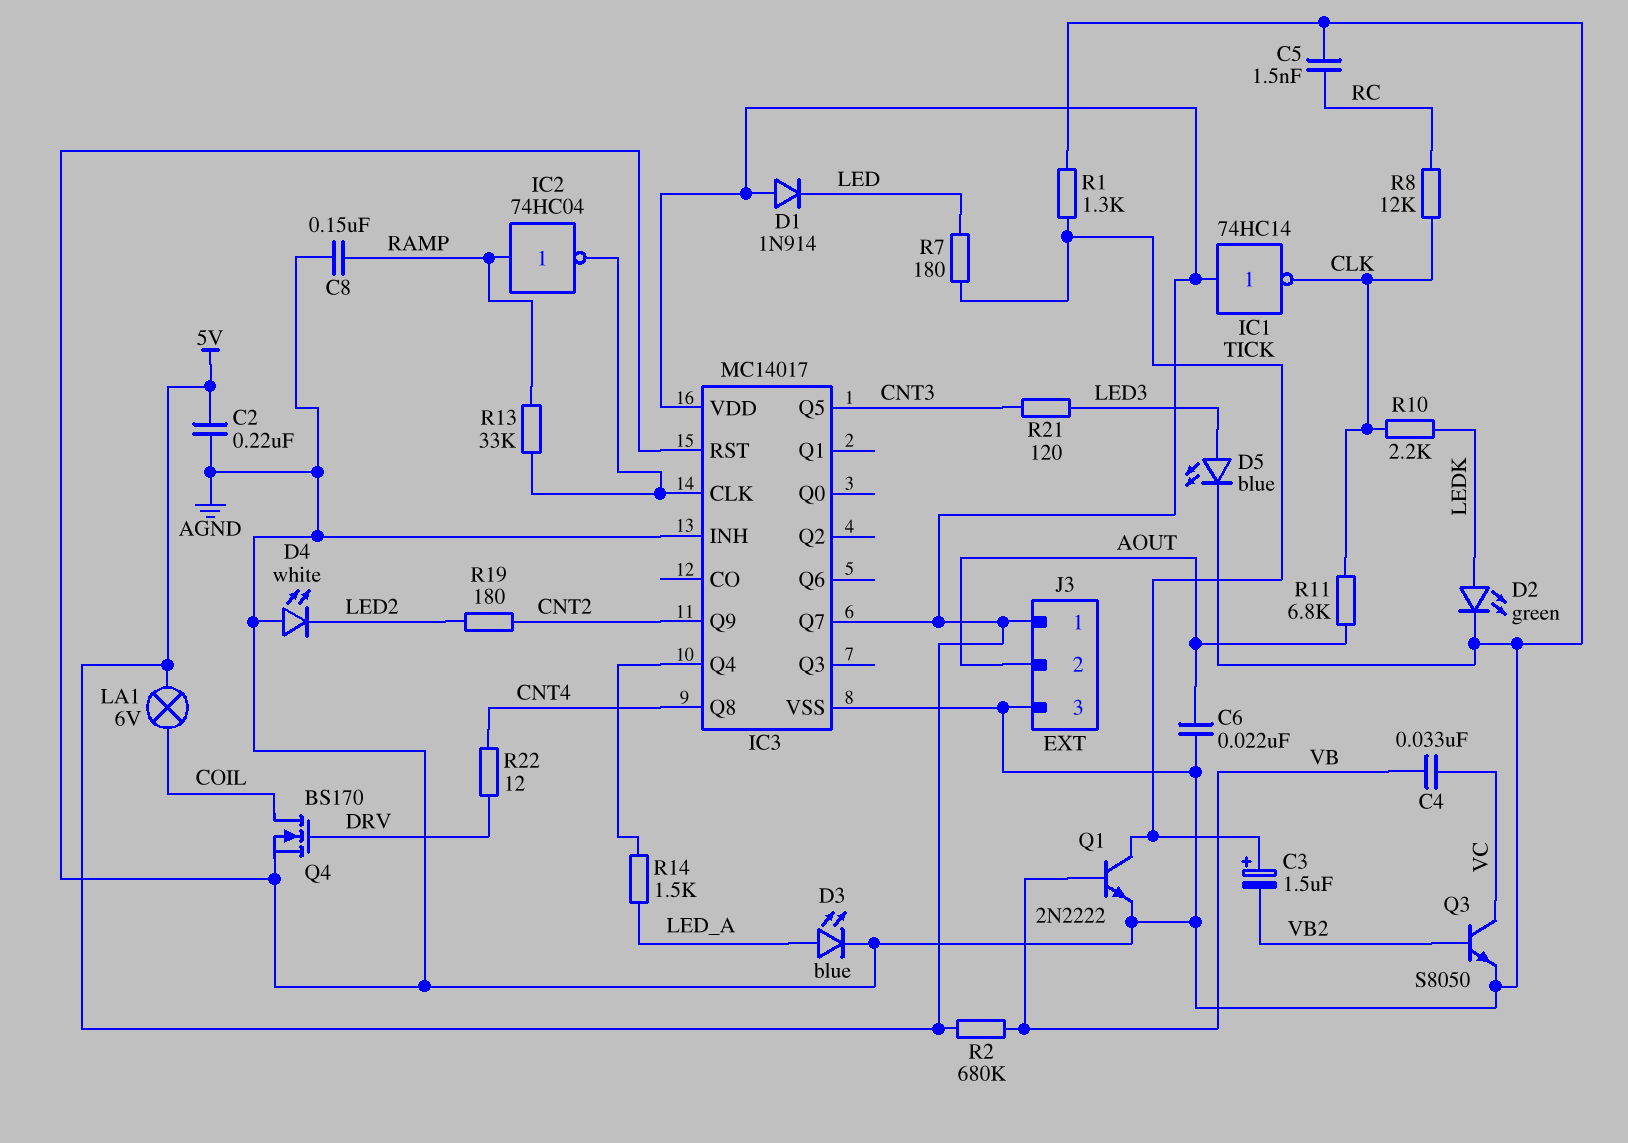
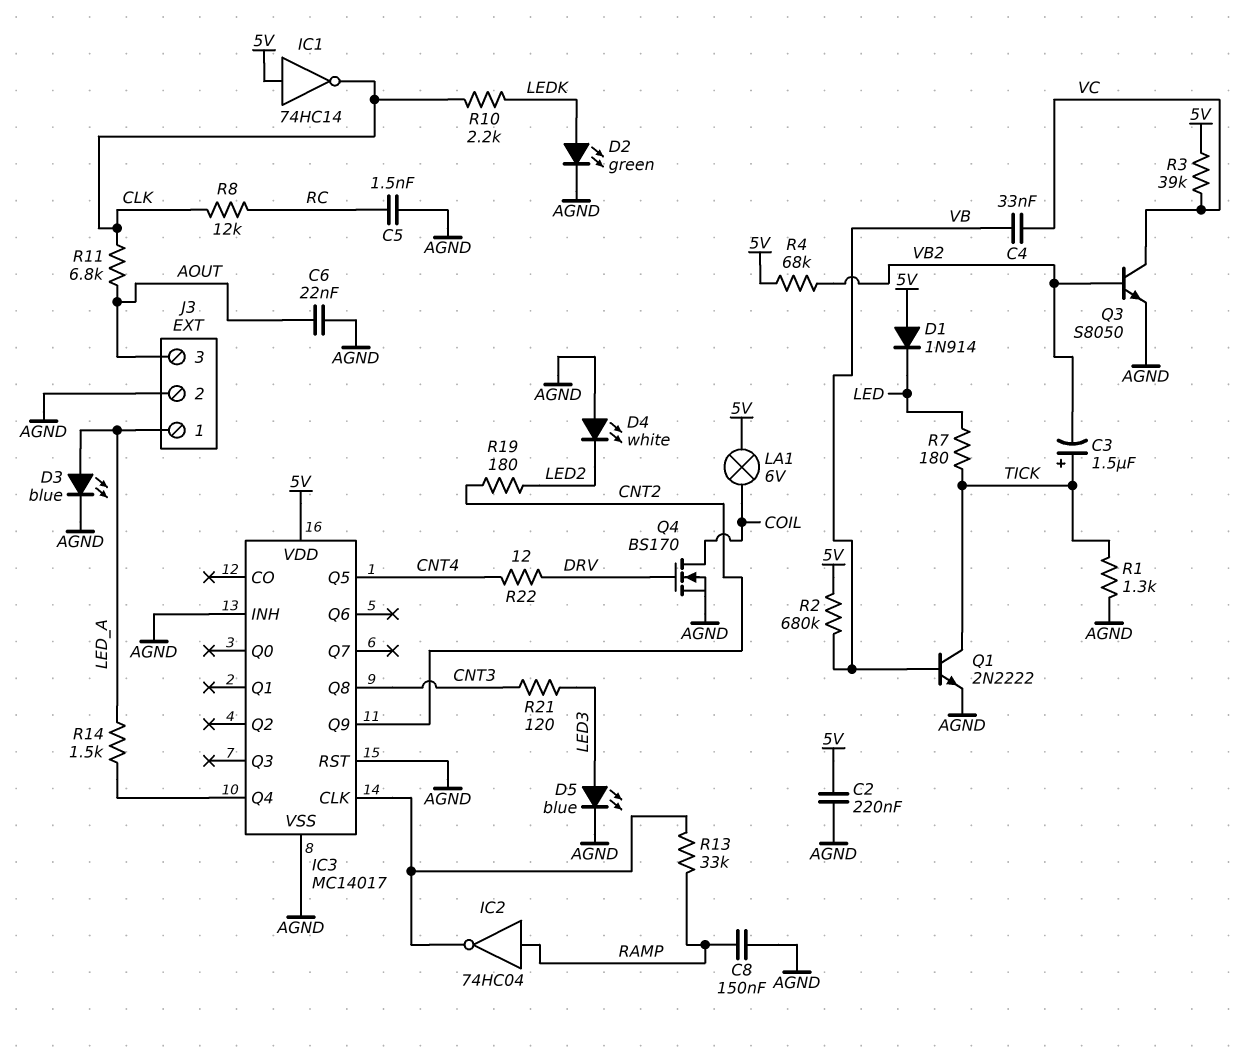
IC3 pin Q5: CNT3 -> CNT4
IC3 pin Q7: 5V -> none
IC3 pin Q8: CNT4 -> CNT3
J3 pin 1: 5V -> LED_A
J3 pin 2: AOUT -> AGND
J3 pin 3: AGND -> AOUT
R3: none -> 39k (5V, VC)
R4: none -> 68k (5V, VB2)

